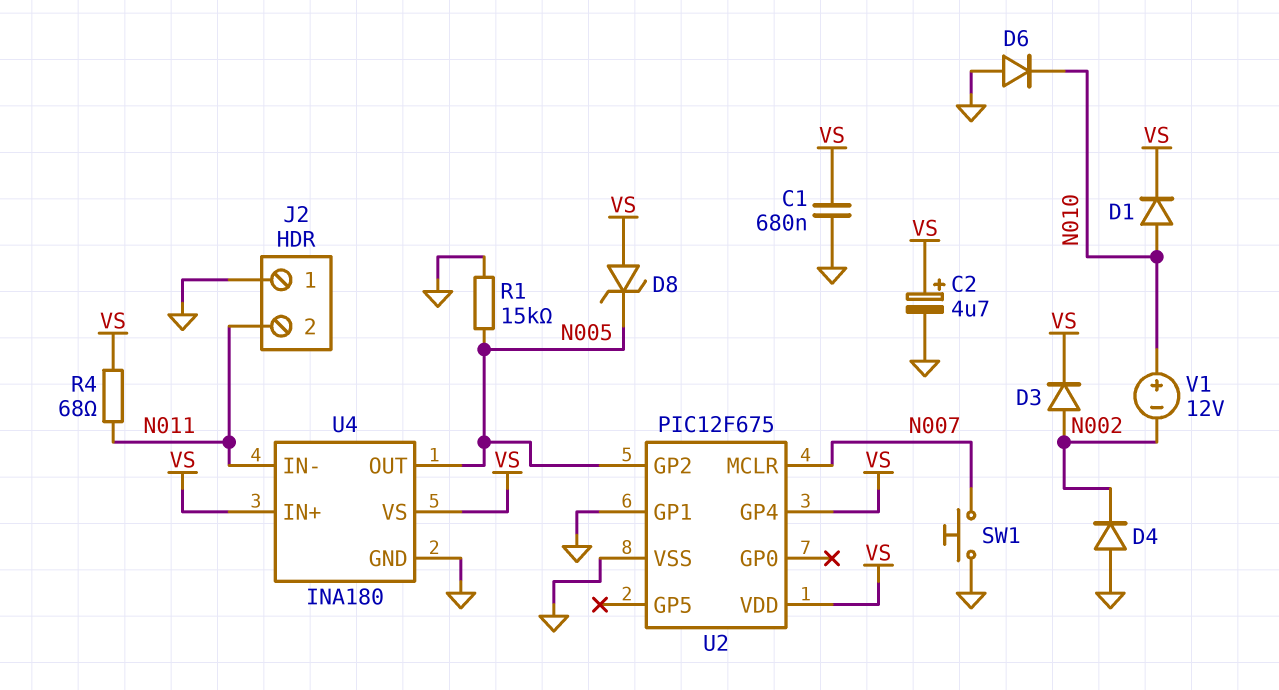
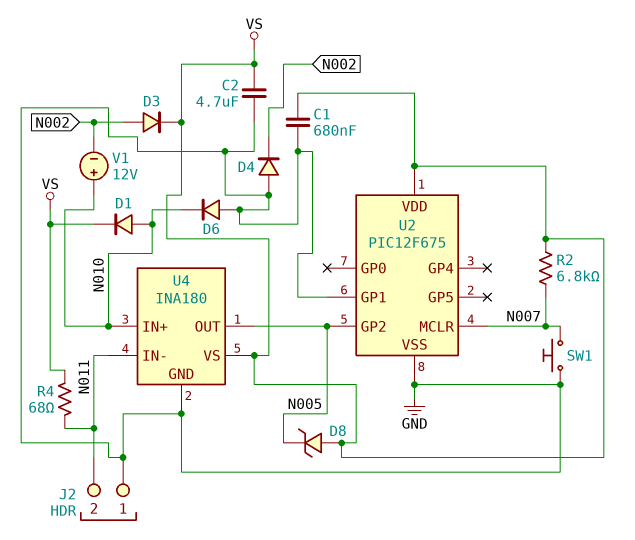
C2: 4.7uF (plus VS, minus GND) -> 4.7uF (GND, VS)
R1: 15k (GND, N005) -> none
R2: none -> 6.8k (N007, VS)
U2 pin GP4: VS -> none
U4 pin IN+: VS -> N010

